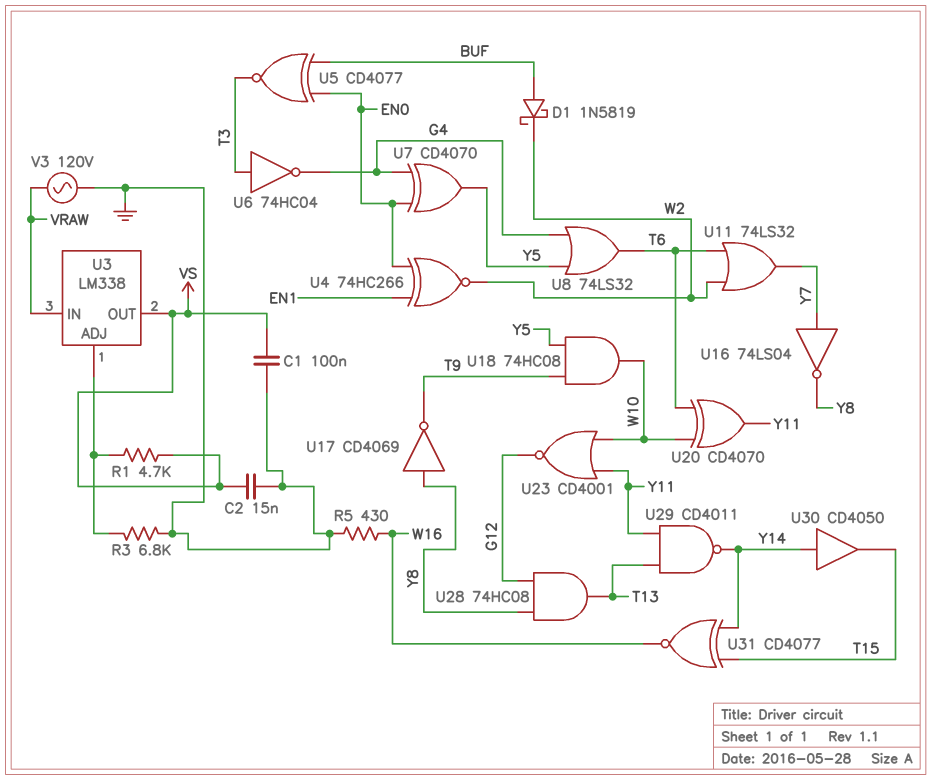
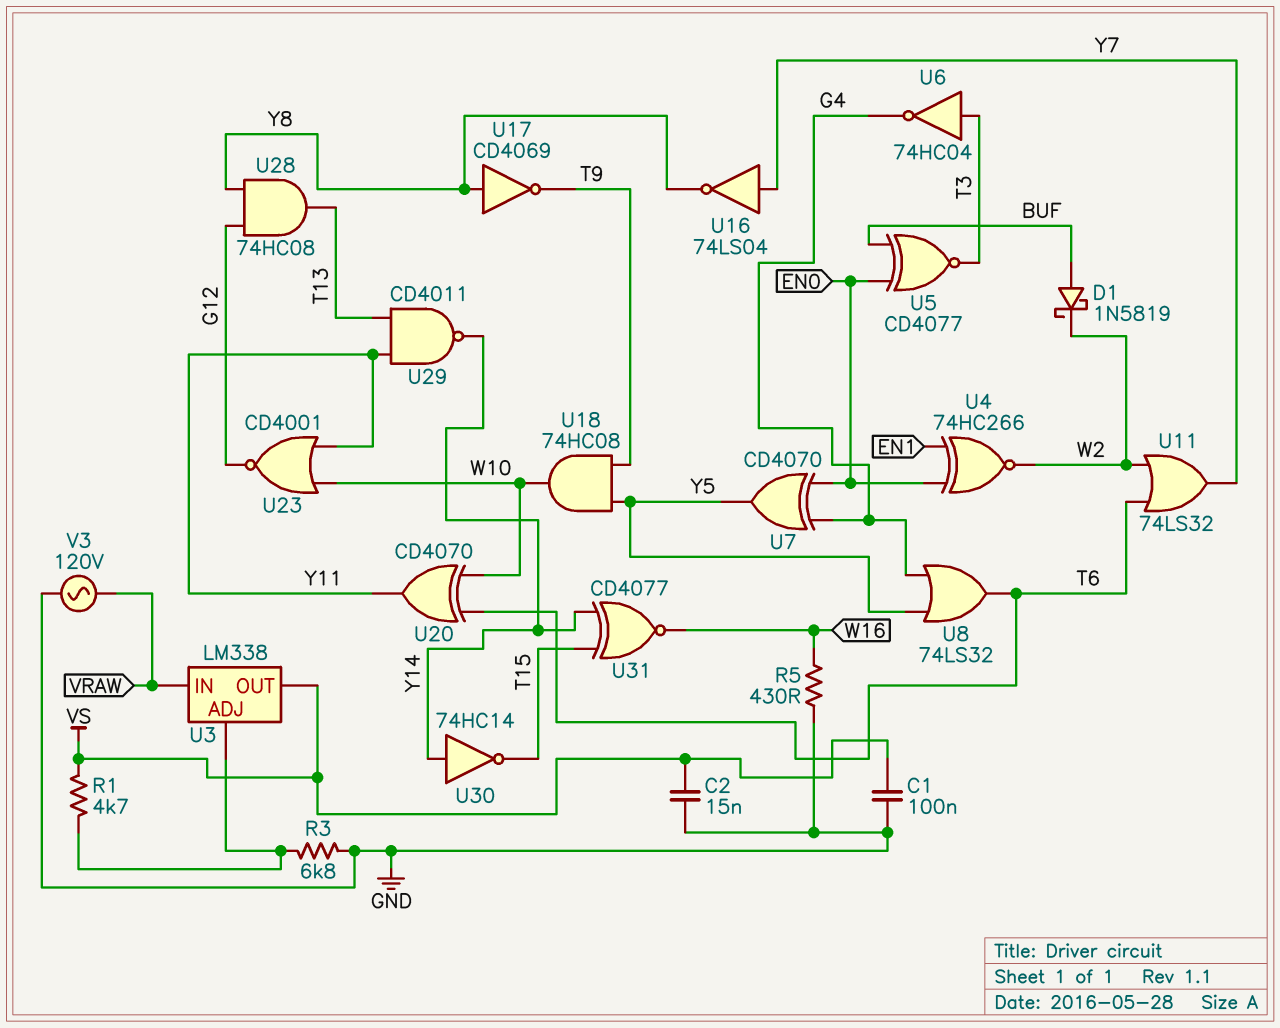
U30: buffer CD4050 (in Y14, out T15) -> NOT 74HC14 (in Y14, out T15)

